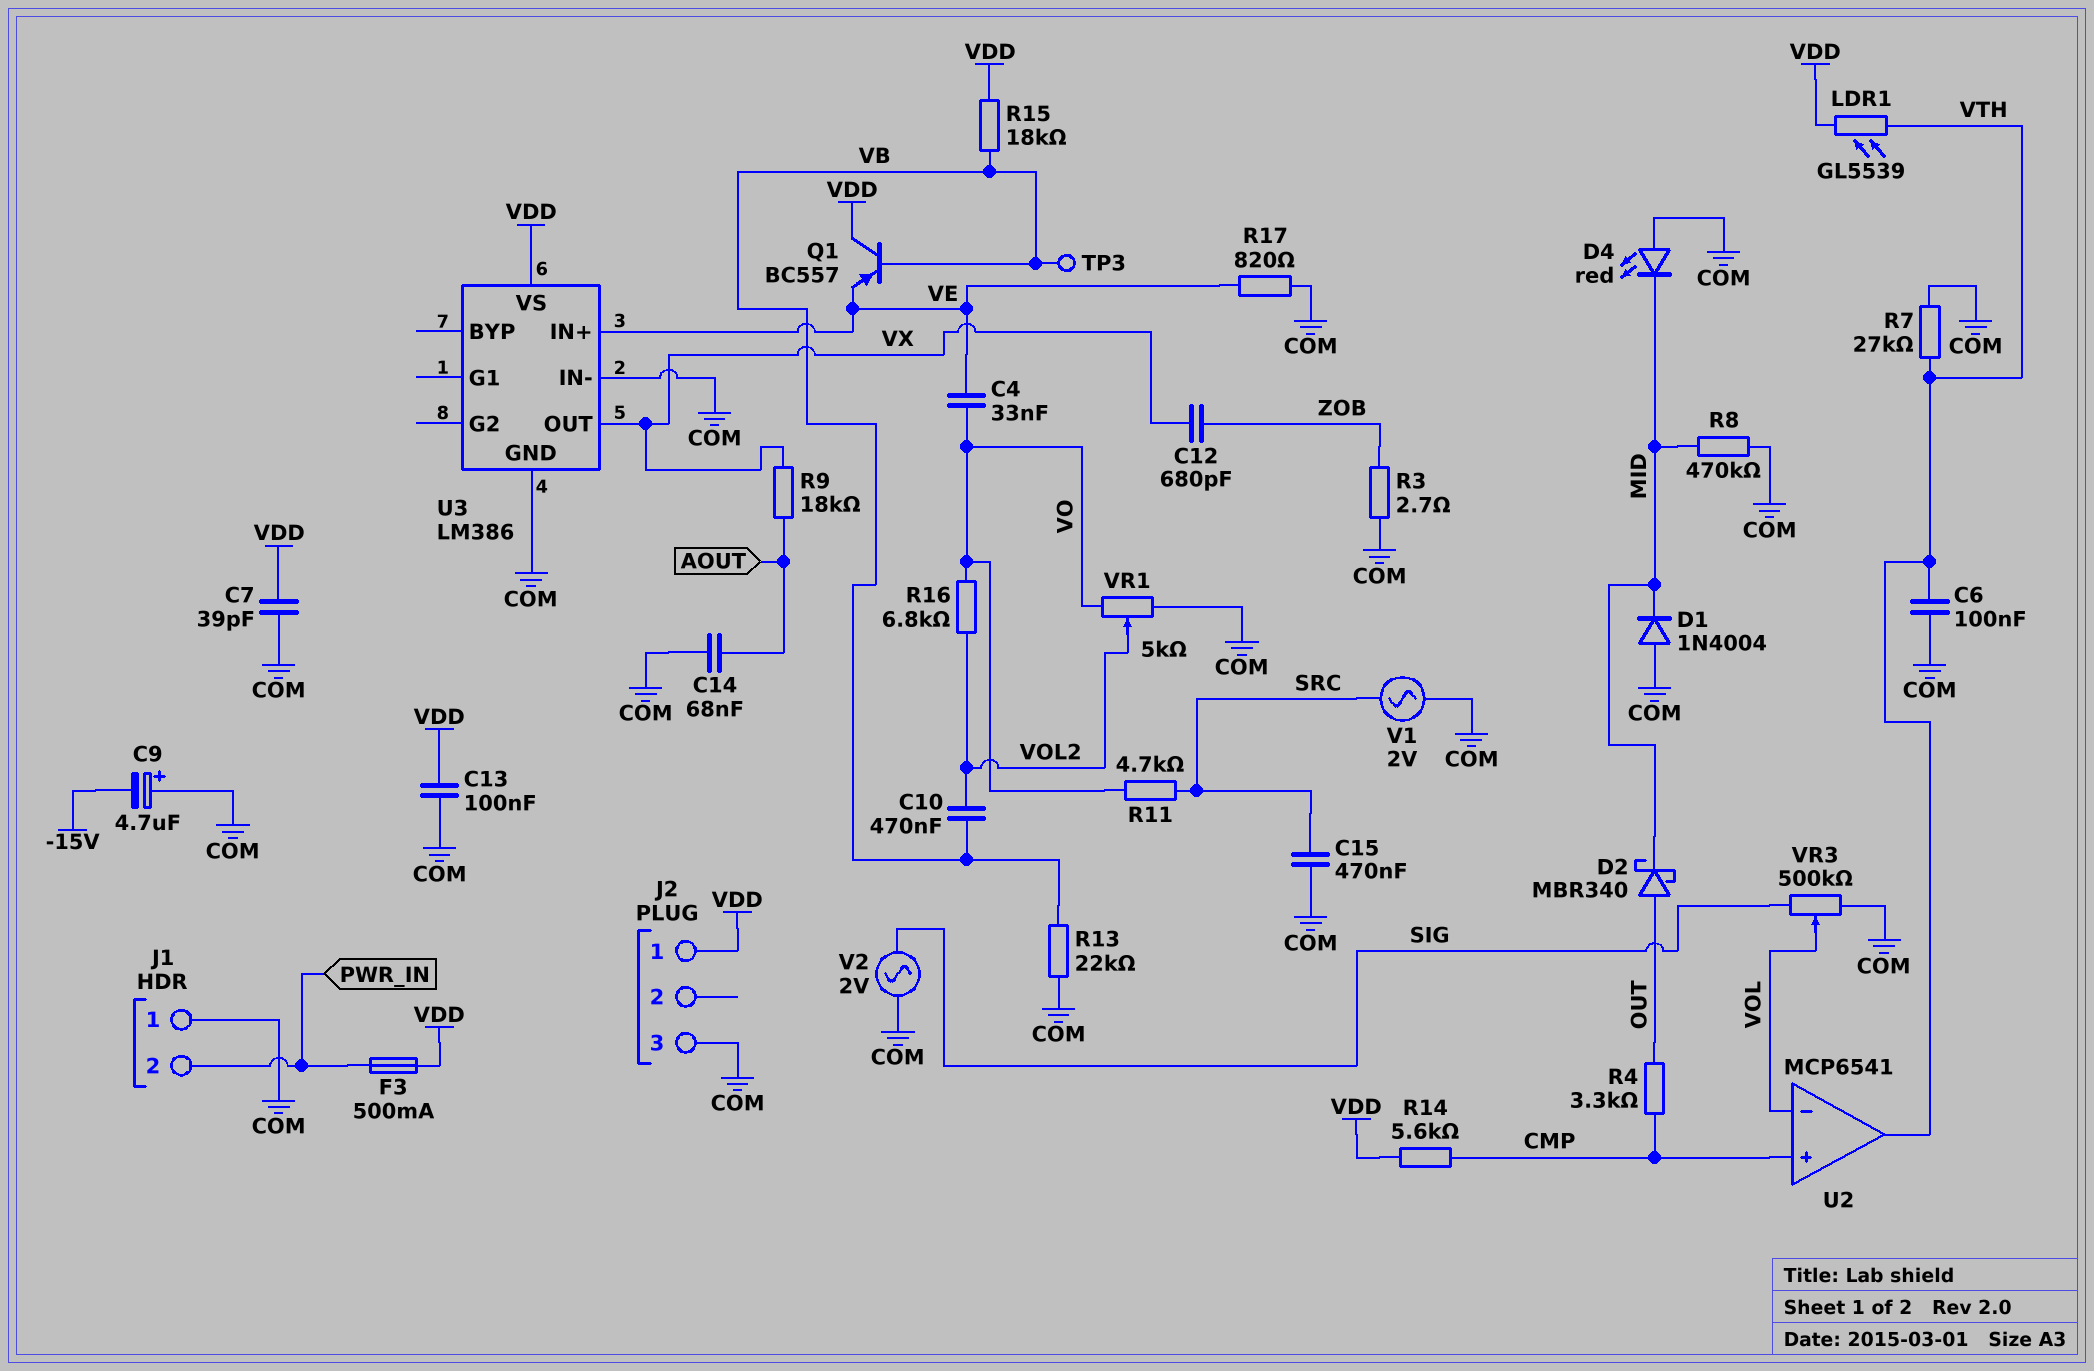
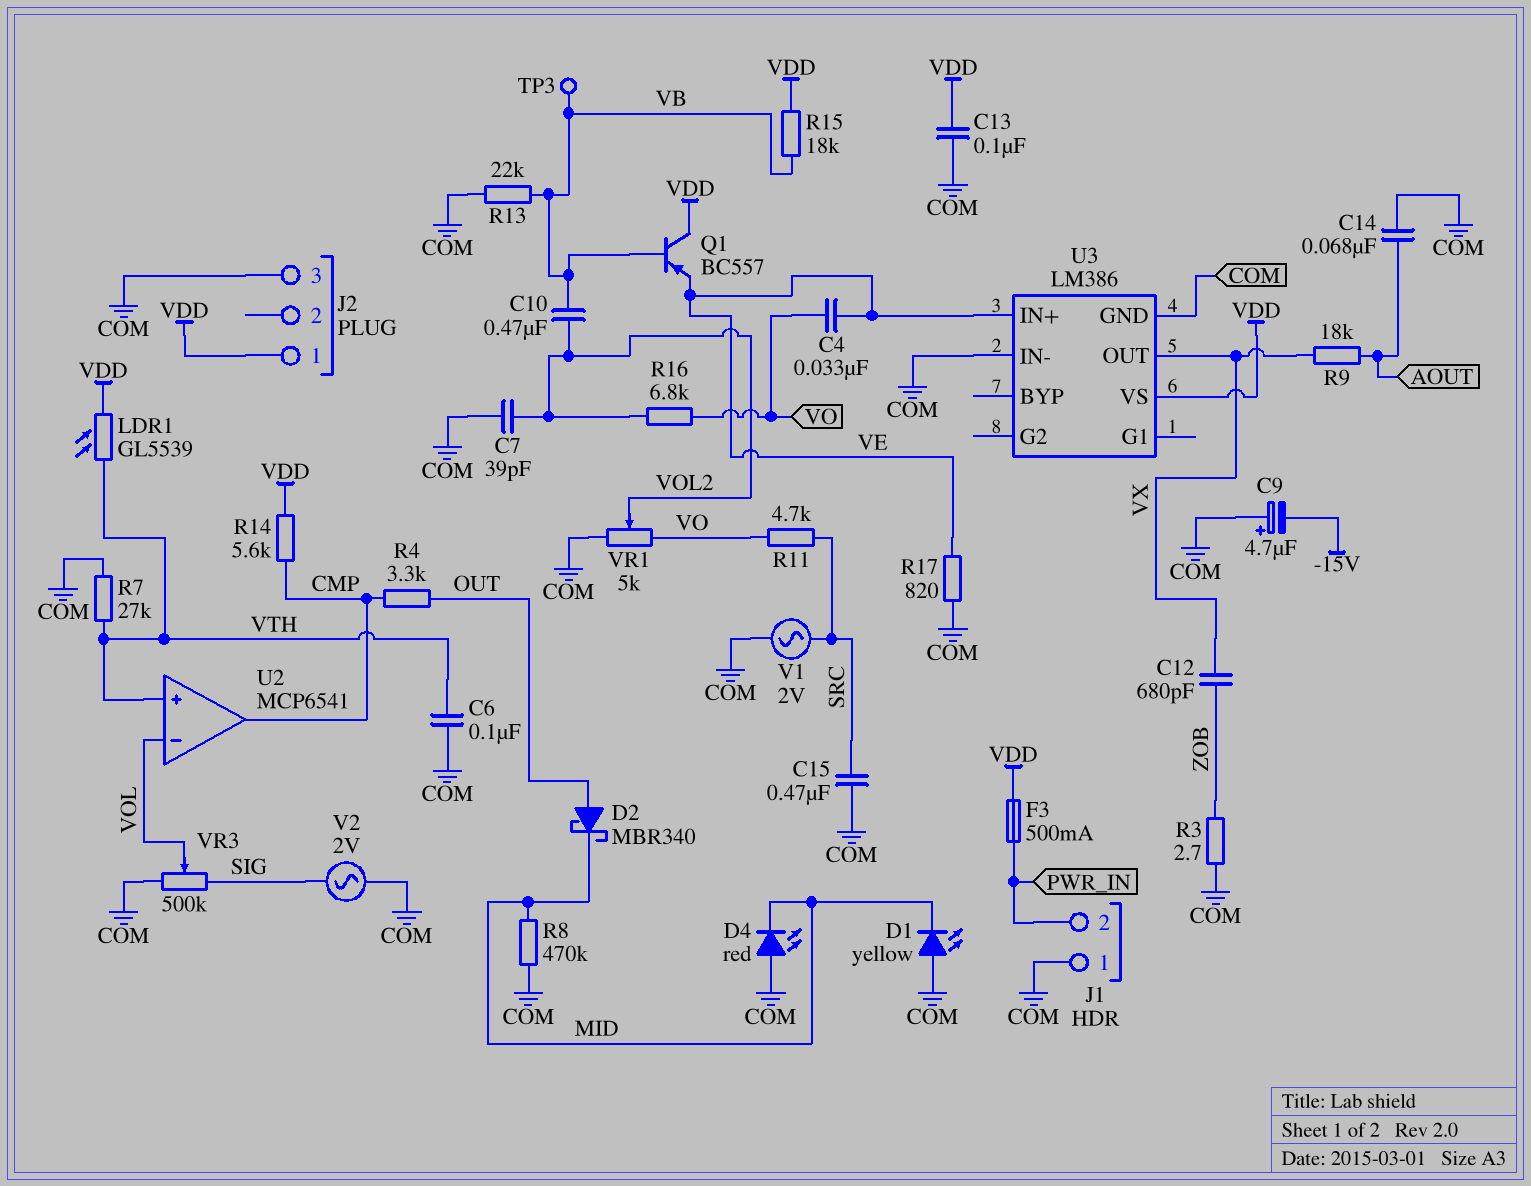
C7: 39pF (COM, VDD) -> 39pF (COM, VOL2)
D1: diode 1N4004 (A COM, K MID) -> LED yellow (A COM, K MID)
U2 pin in+: CMP -> VTH
U2 pin out: VTH -> CMP

